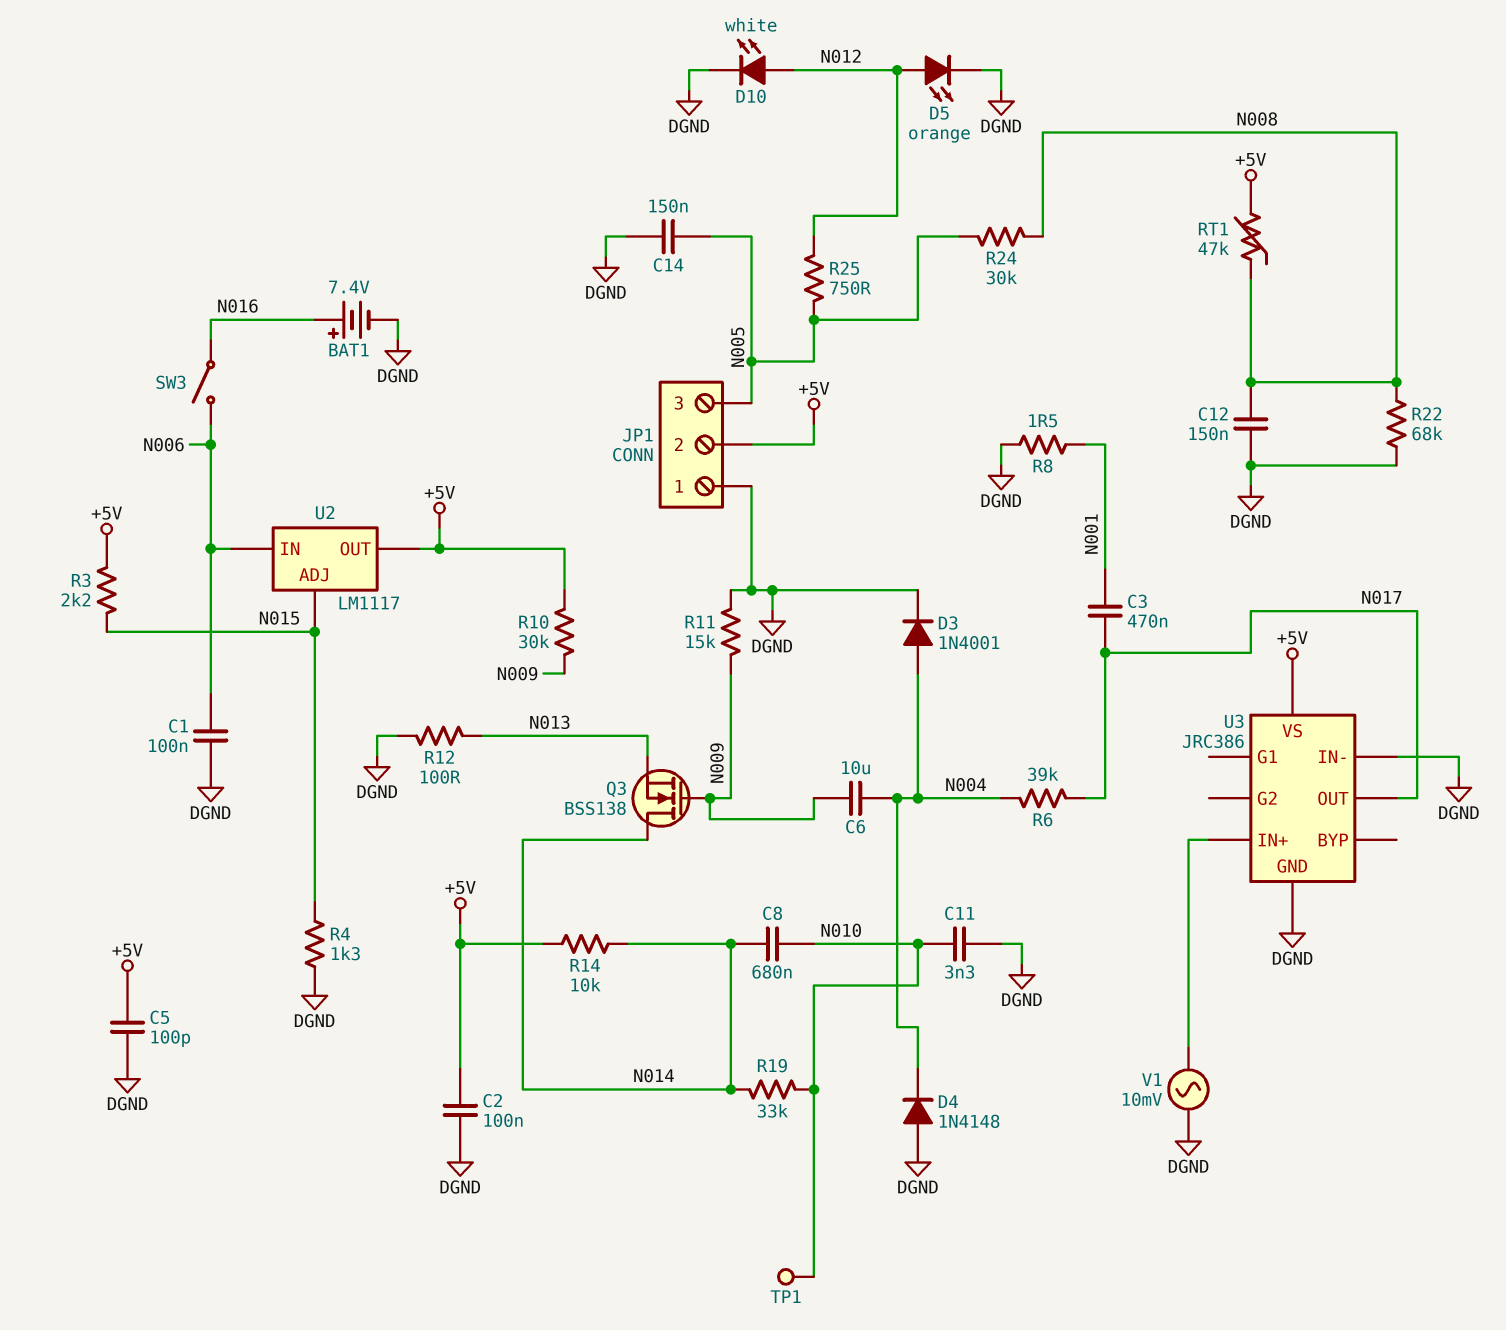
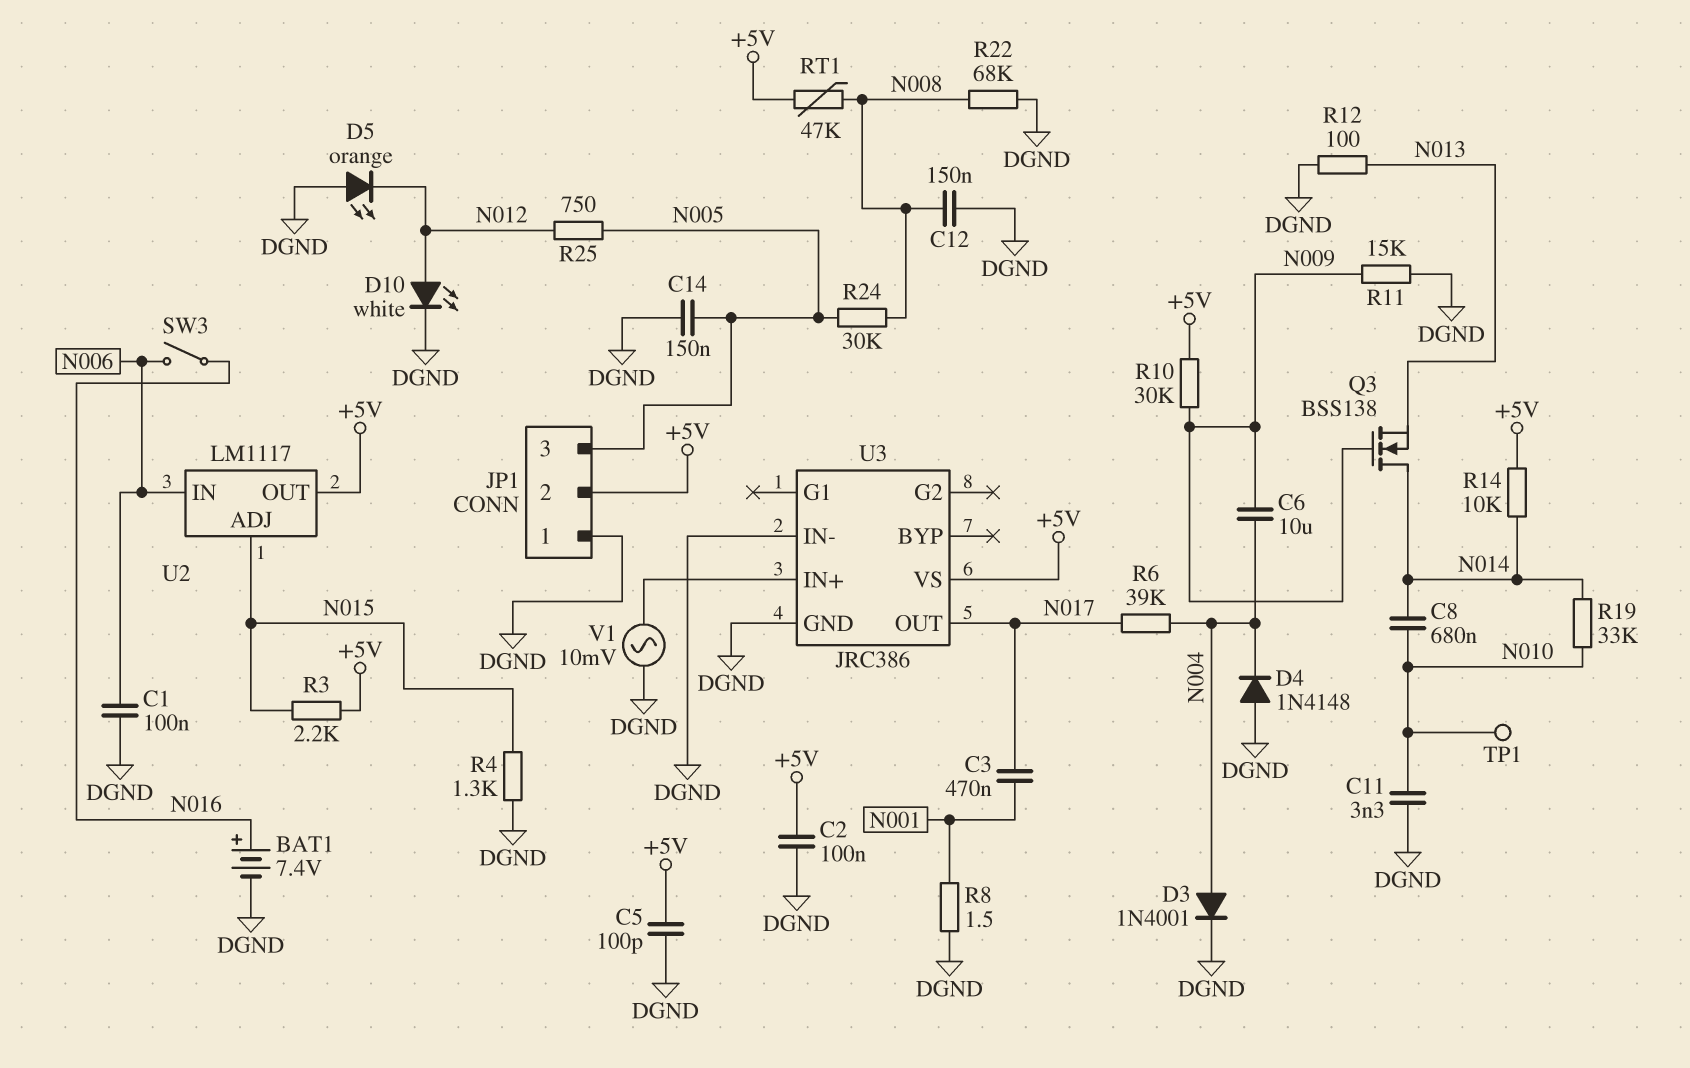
D5: LED orange (A N012, K DGND) -> LED orange (A DGND, K N012)

